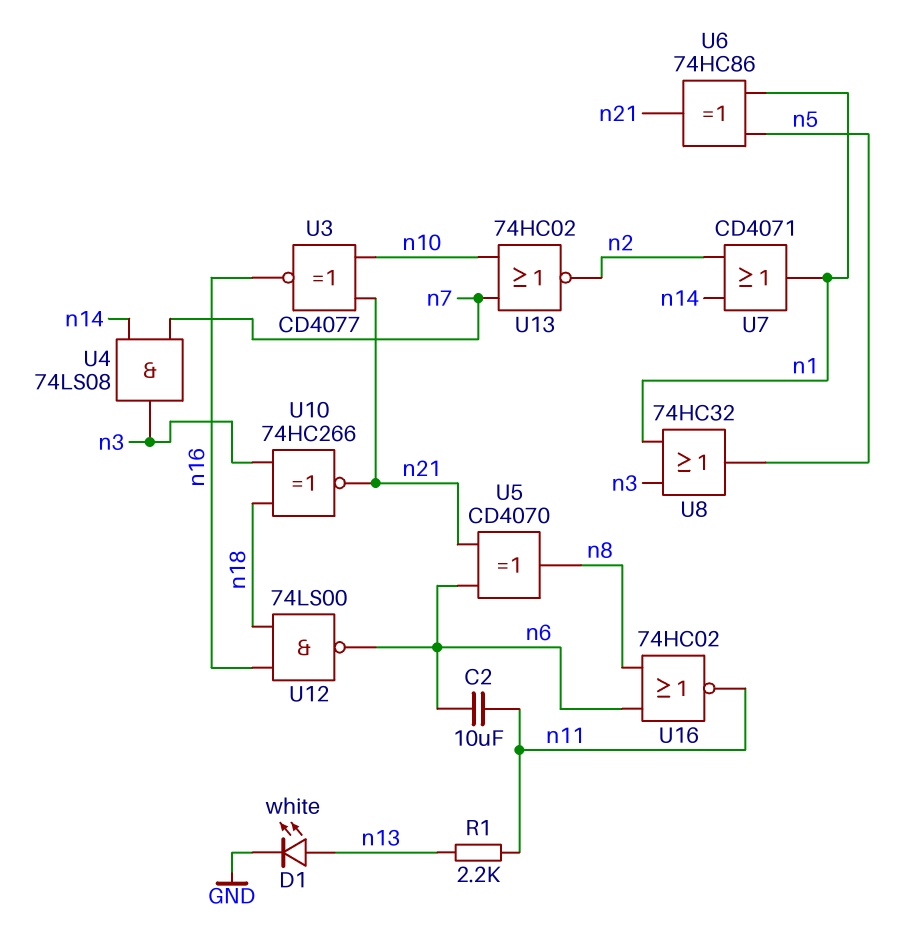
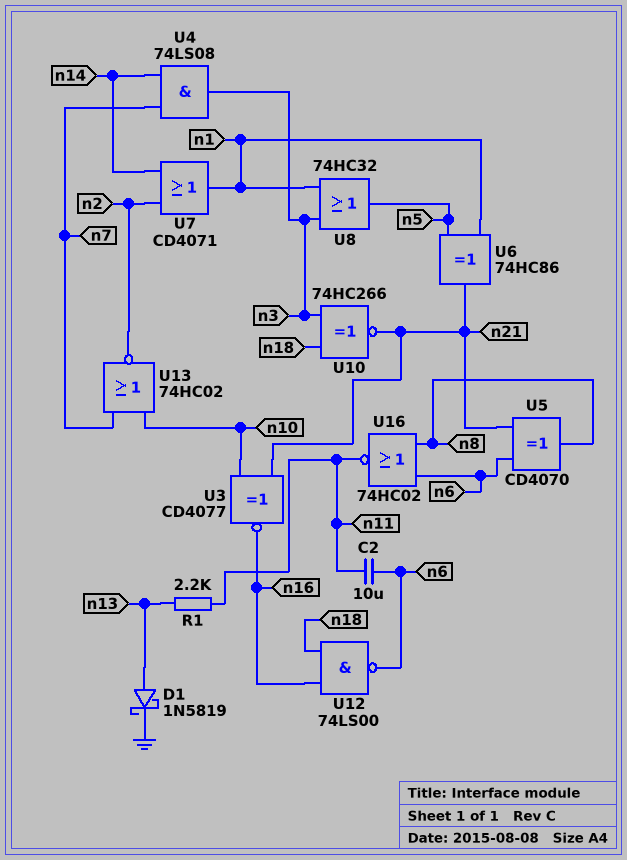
D1: LED white (A n13, K GND) -> schottky 1N5819 (A n13, K GND)

